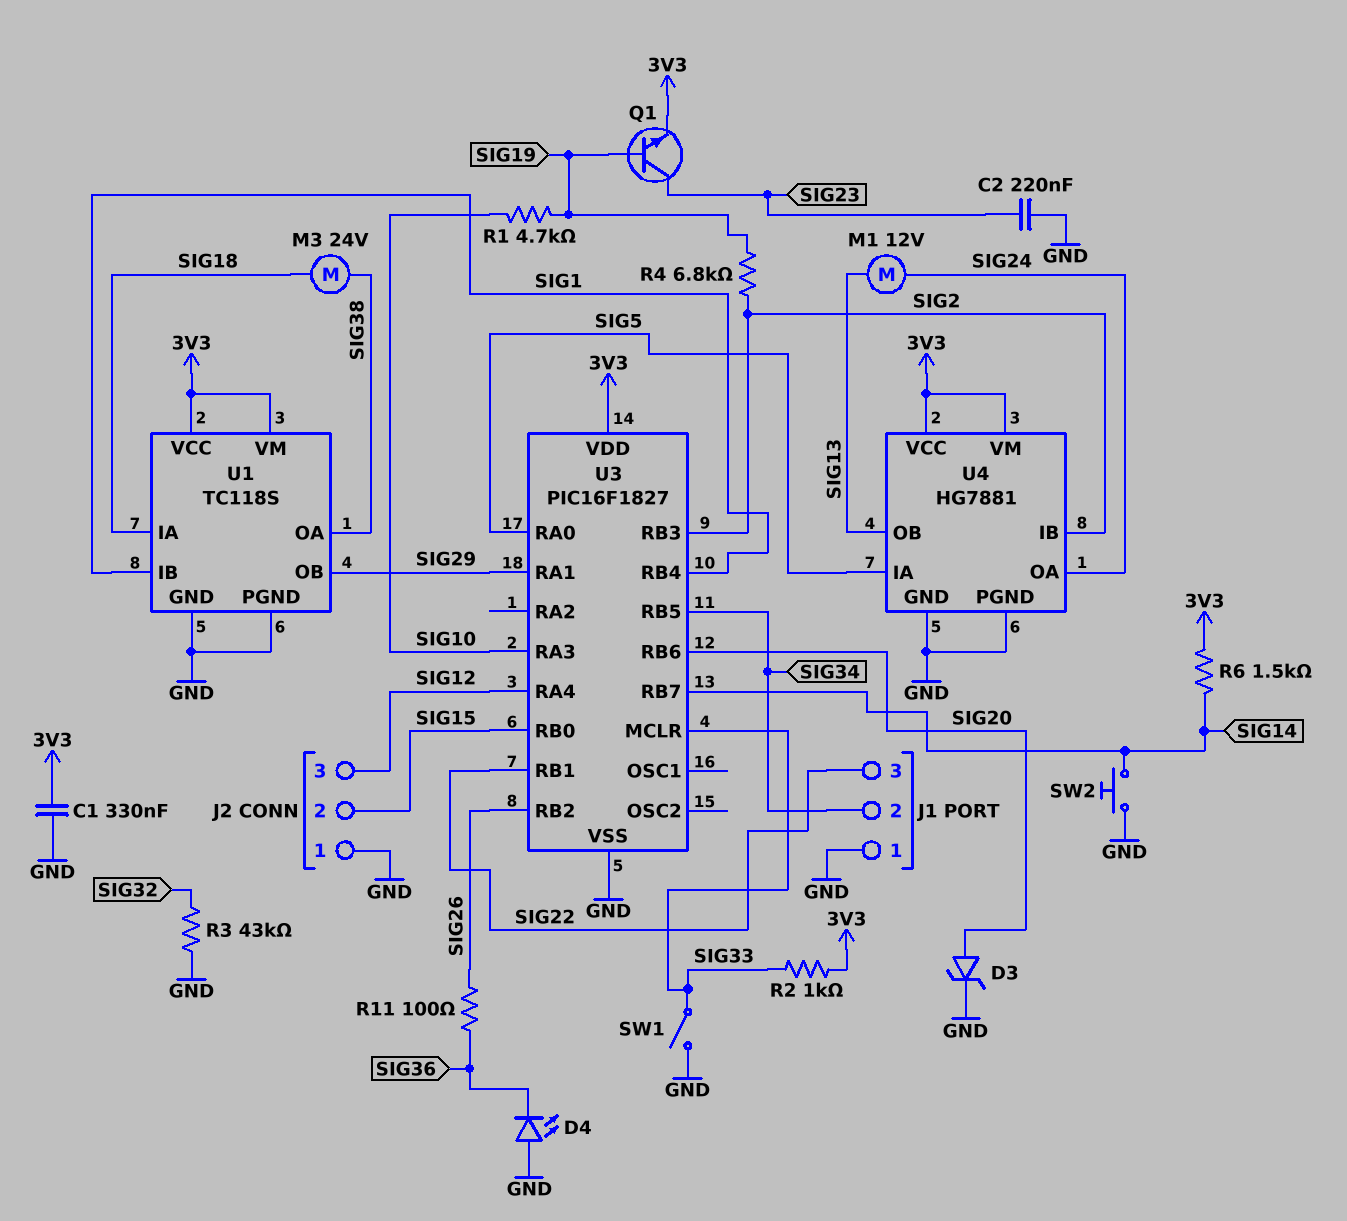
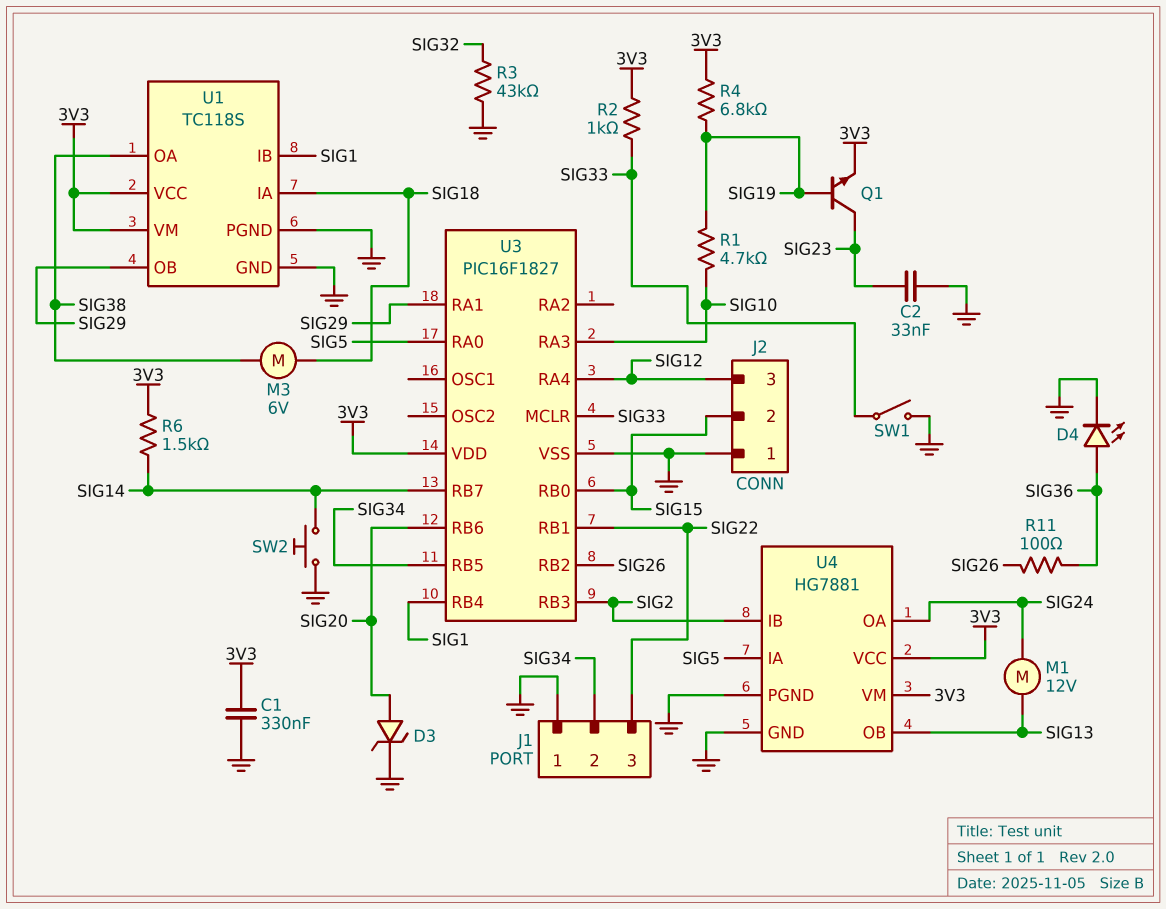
C2: 220nF (GND, SIG23) -> 33nF (GND, SIG23)
D4: LED (A GND, K SIG36) -> LED (A SIG36, K GND)
M3: motor 24V (SIG18, SIG38) -> motor 6V (SIG18, SIG38)
R4: 6.8k (SIG2, SIG19) -> 6.8k (3V3, SIG19)

